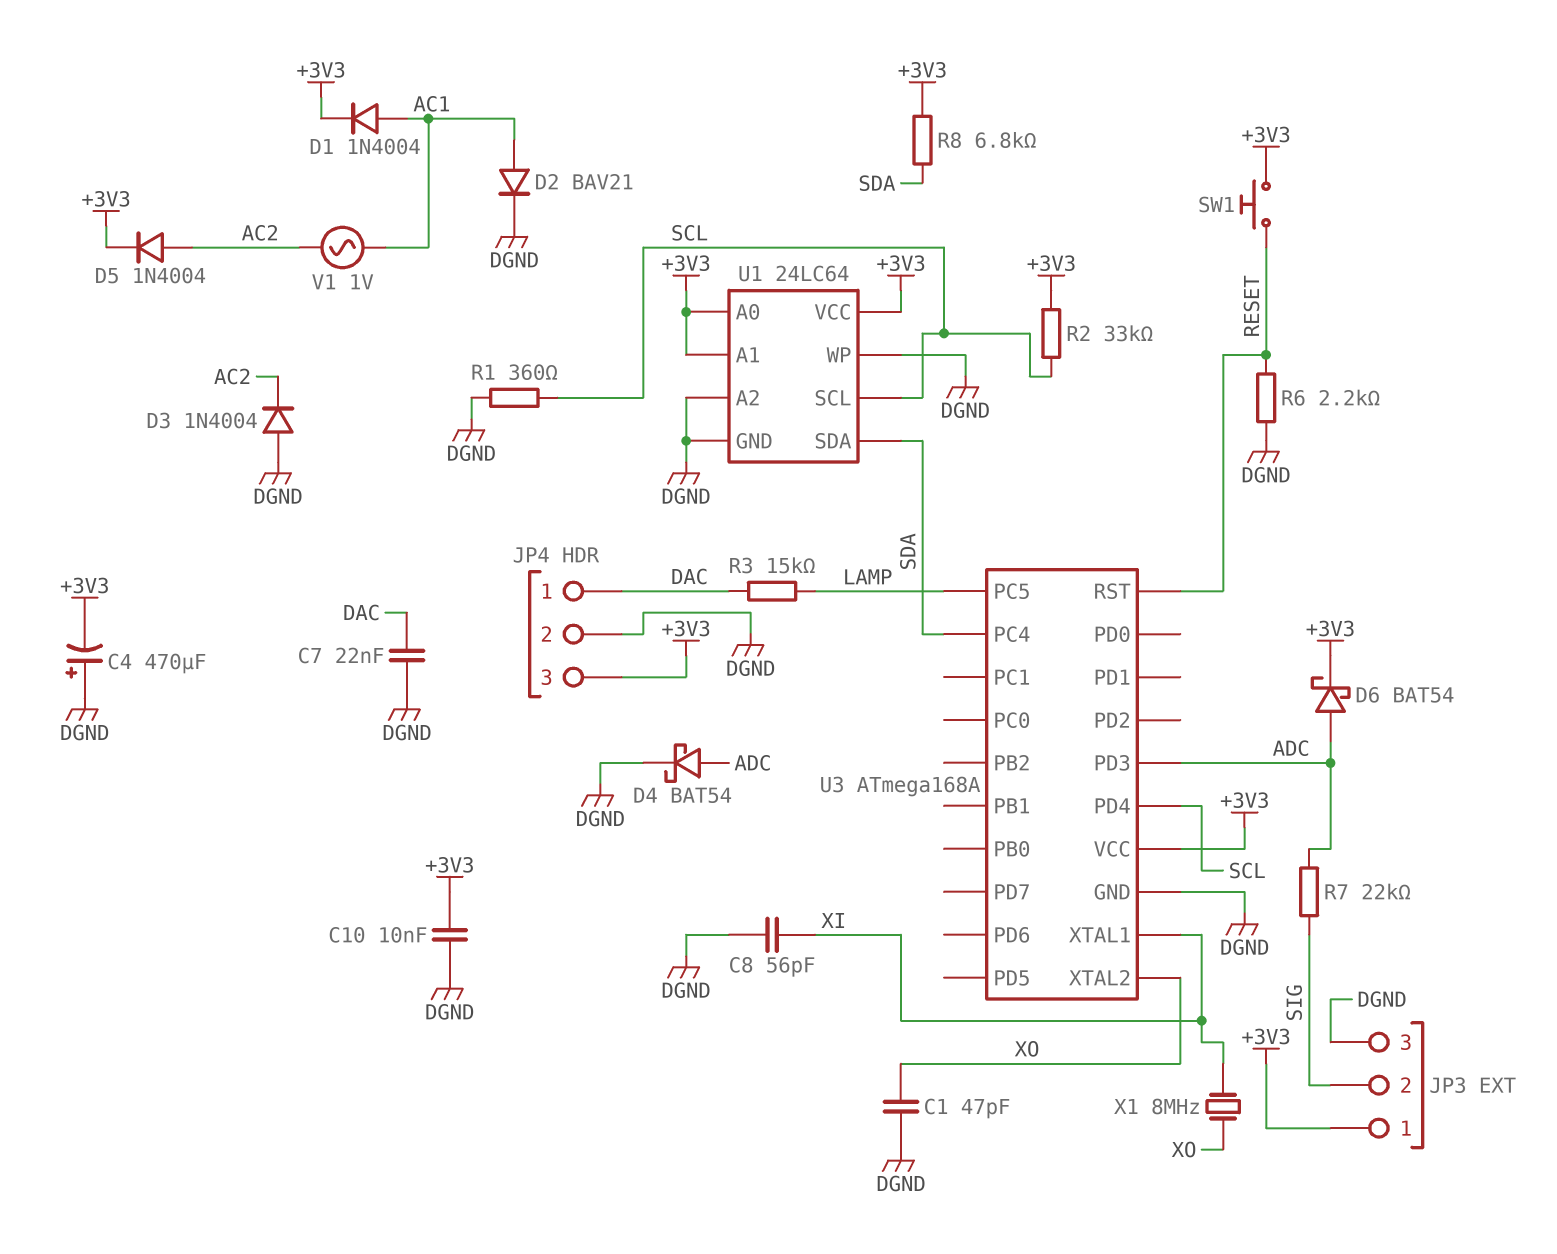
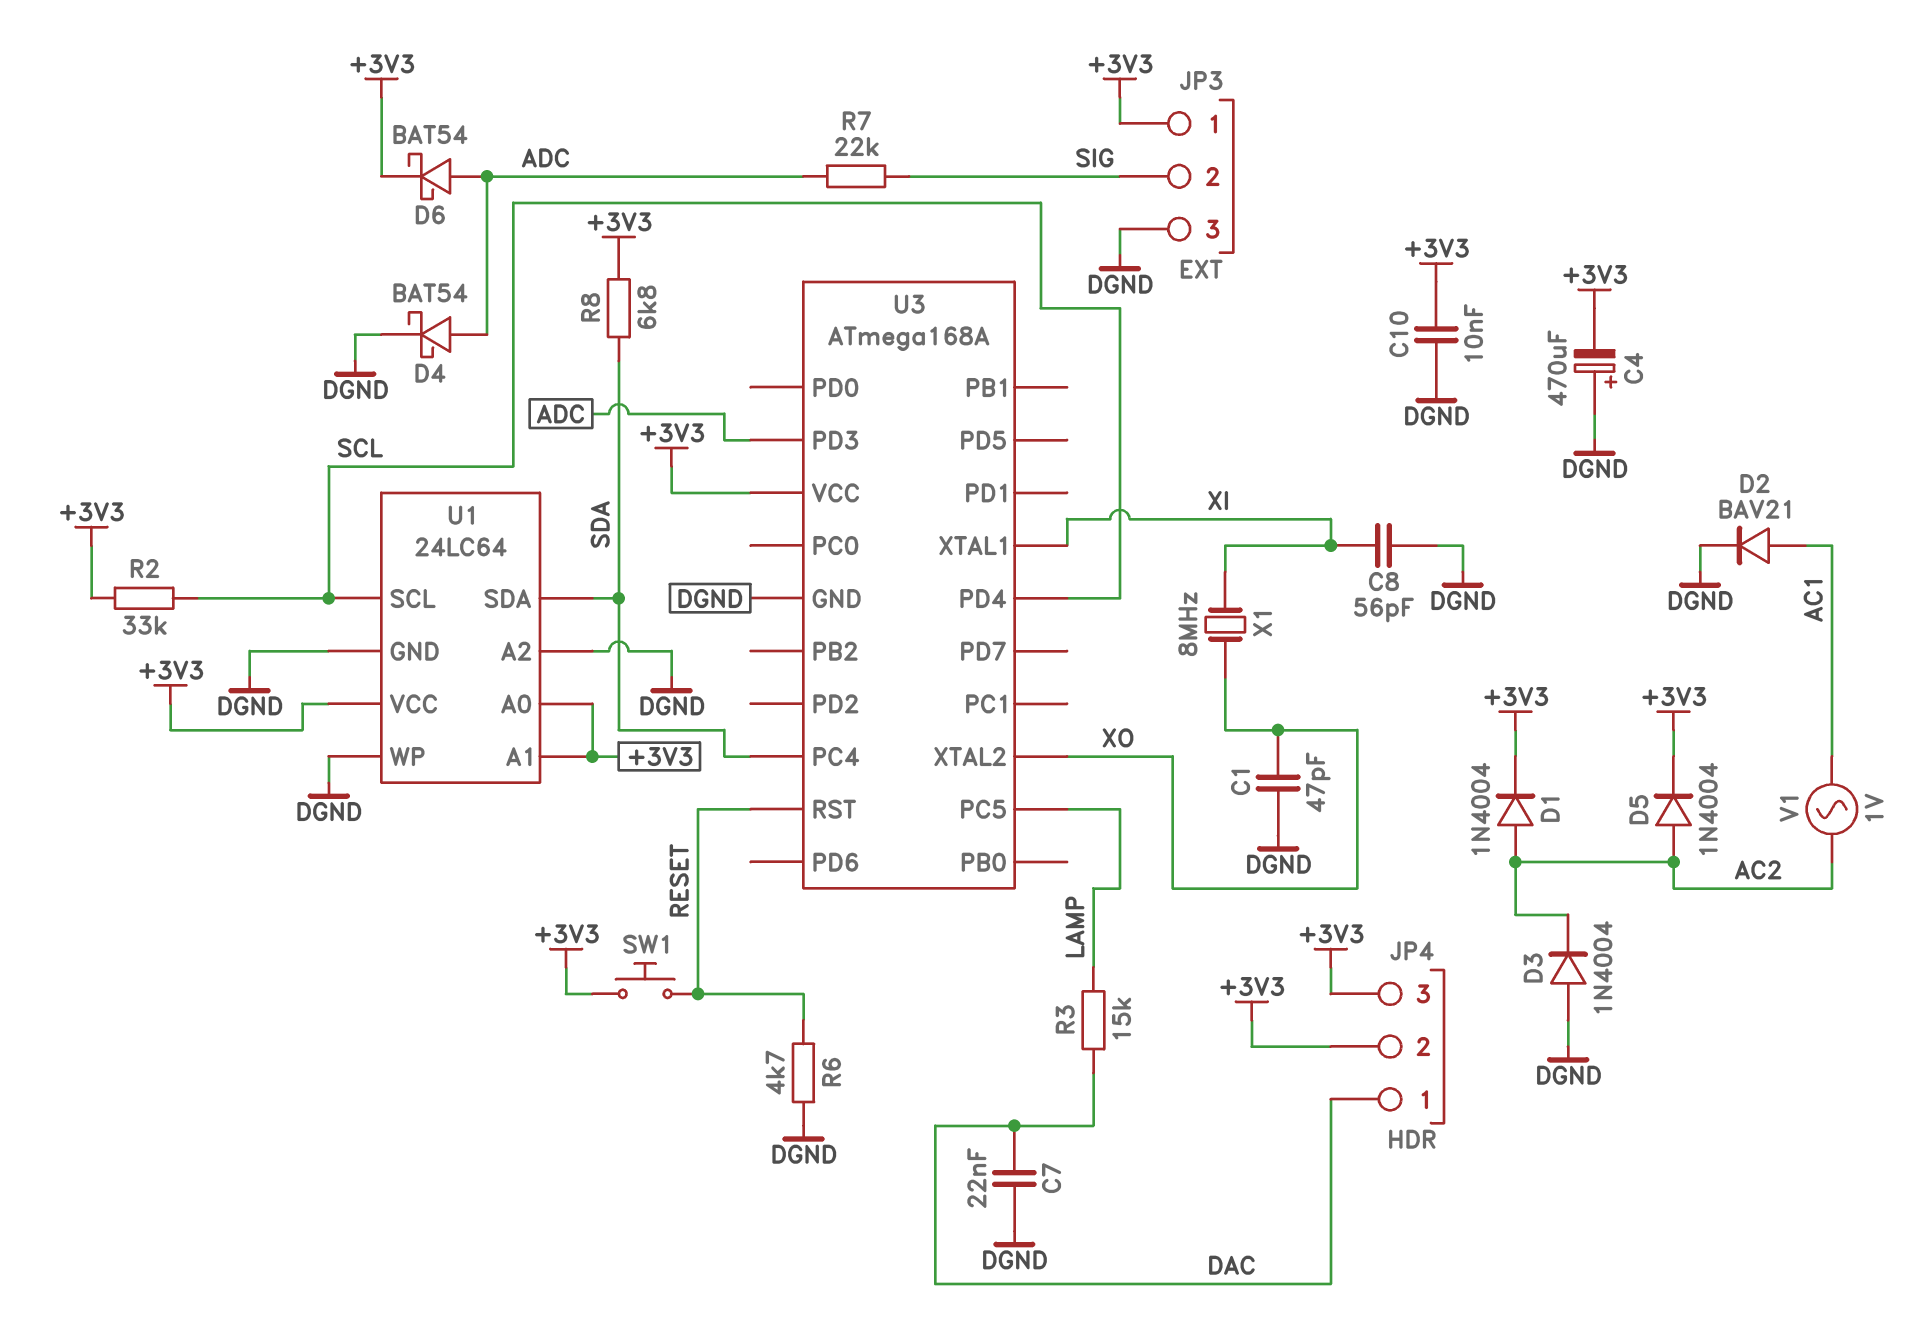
D1: diode 1N4004 (A AC1, K +3V3) -> diode 1N4004 (A AC2, K +3V3)
JP4 pin 2: DGND -> +3V3
R1: 360 (DGND, SCL) -> none
R6: 2.2k (DGND, RESET) -> 4.7k (DGND, RESET)

